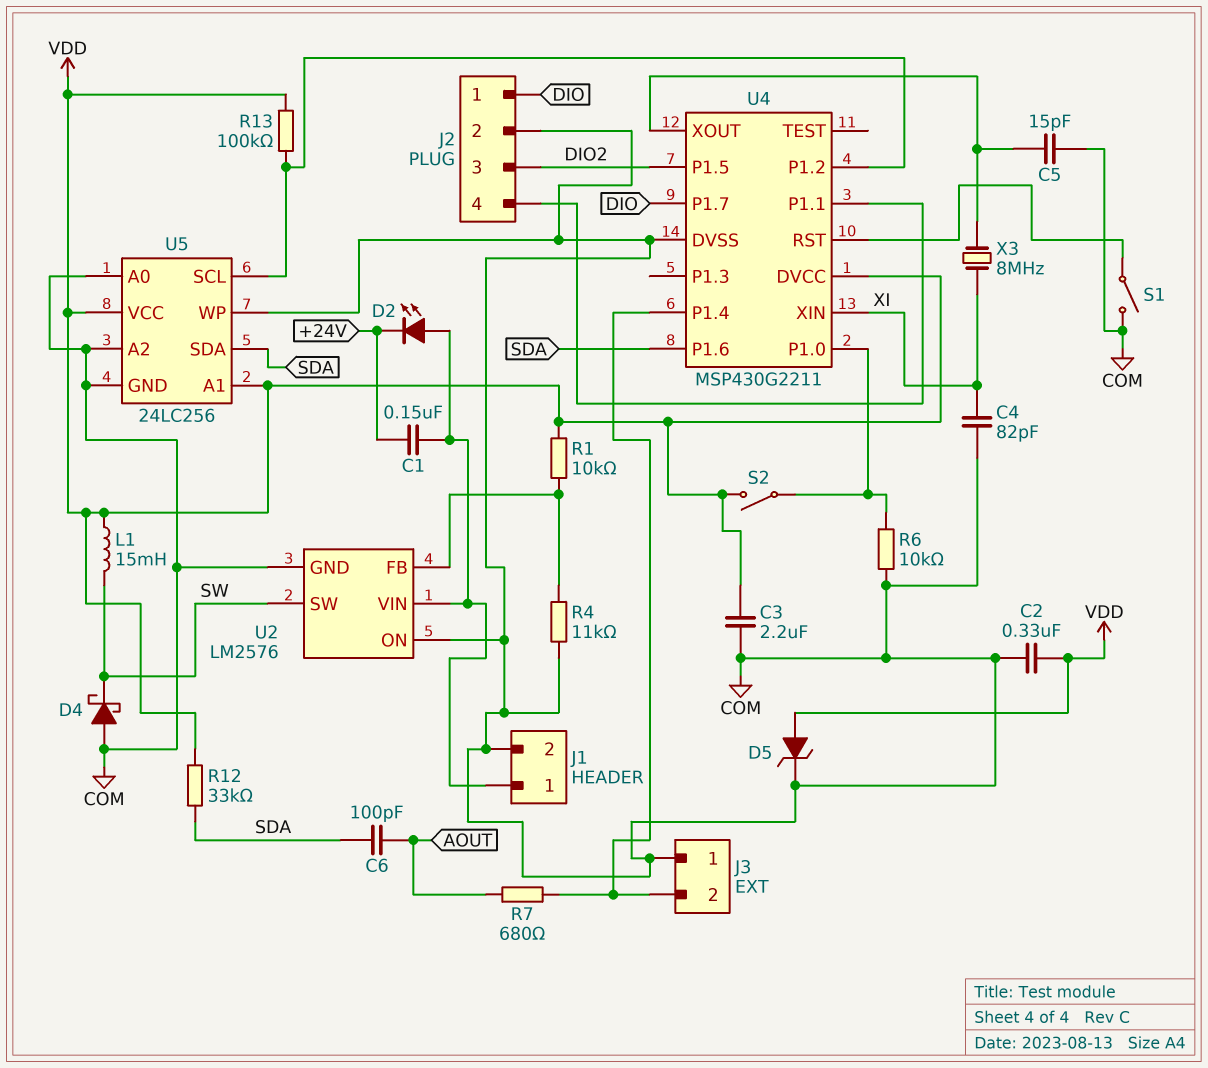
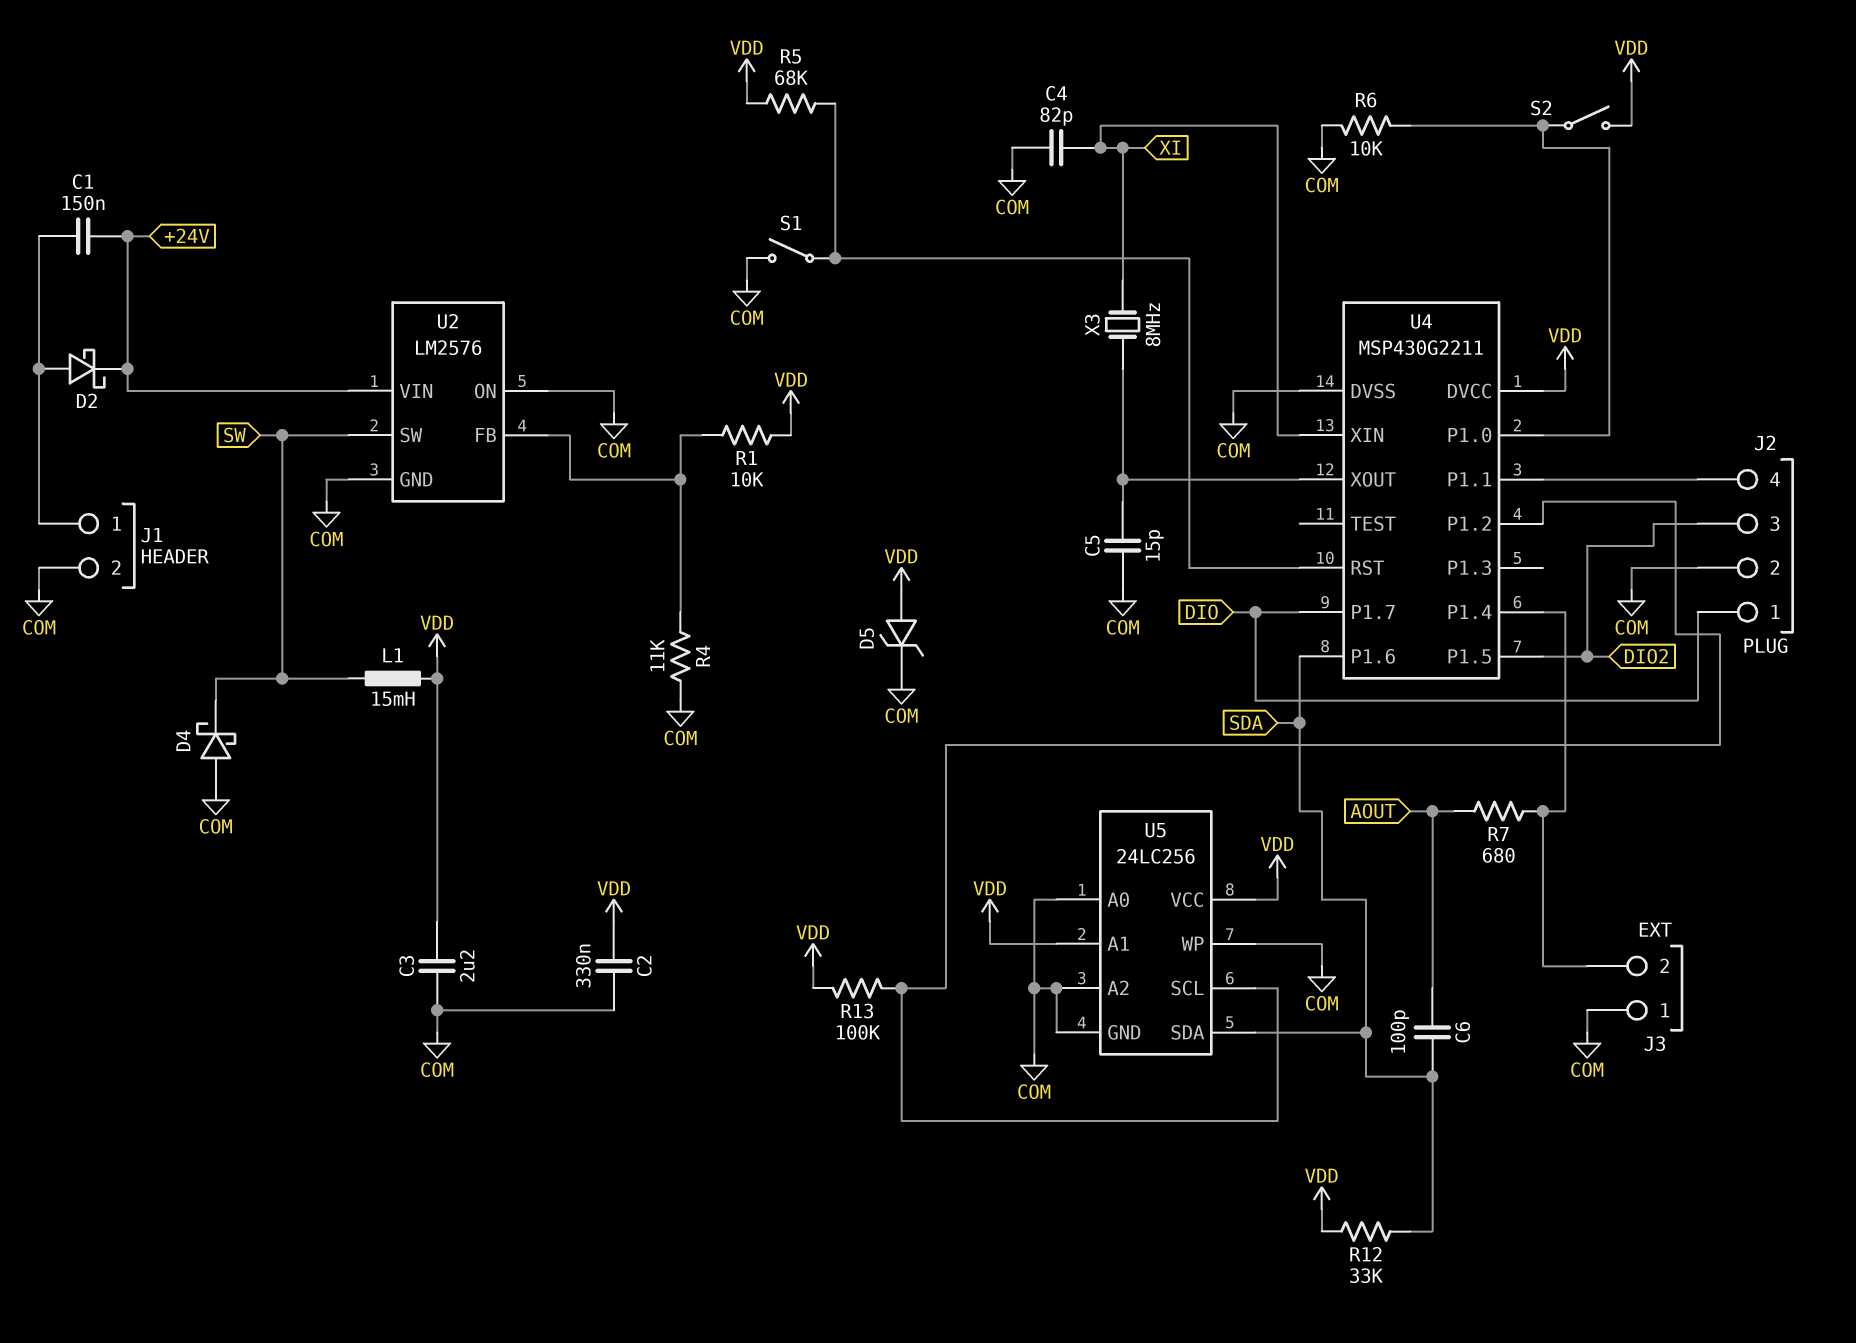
D2: LED (A J1/1, K +24V) -> schottky (A J1/1, K +24V)
R5: none -> 68k (U4/RST, VDD)
U2 pin VIN: J1/1 -> +24V

